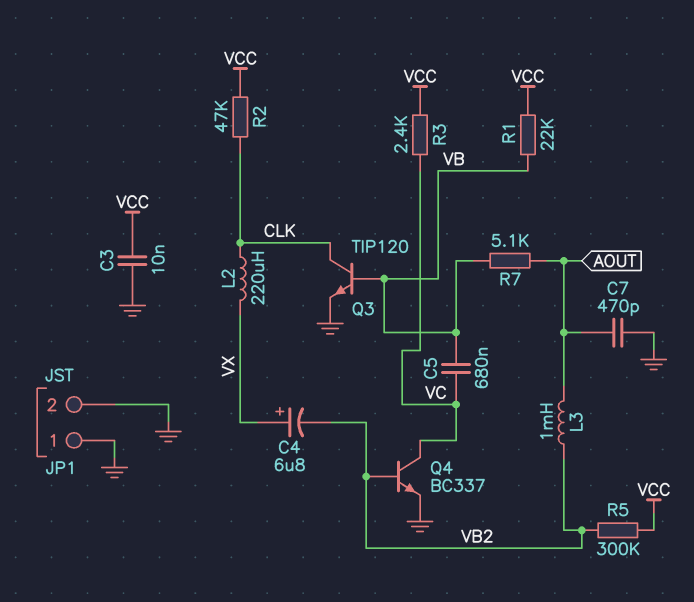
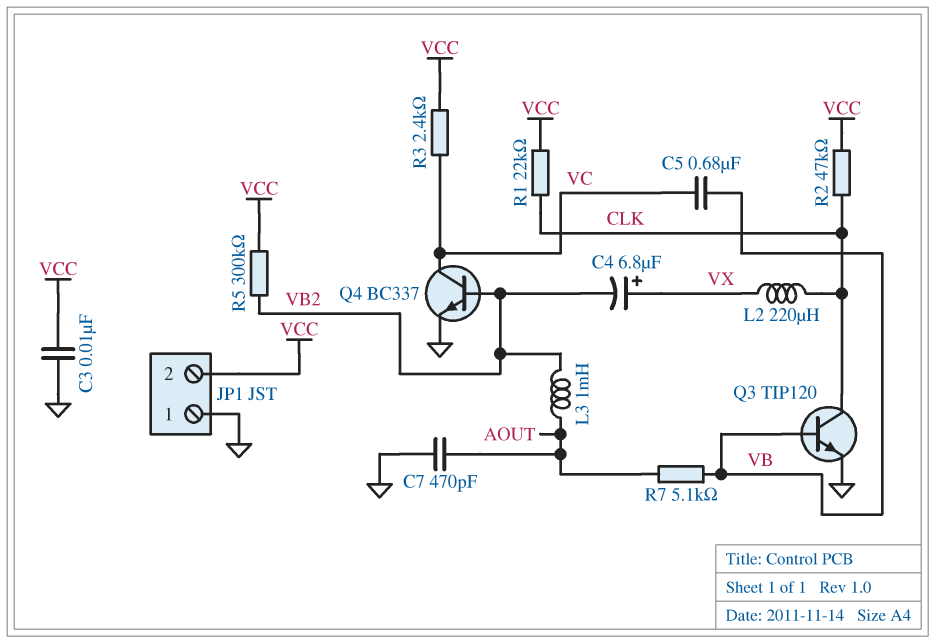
JP1 pin 2: GND -> VCC
R1: 22k (VB, VCC) -> 22k (CLK, VCC)

